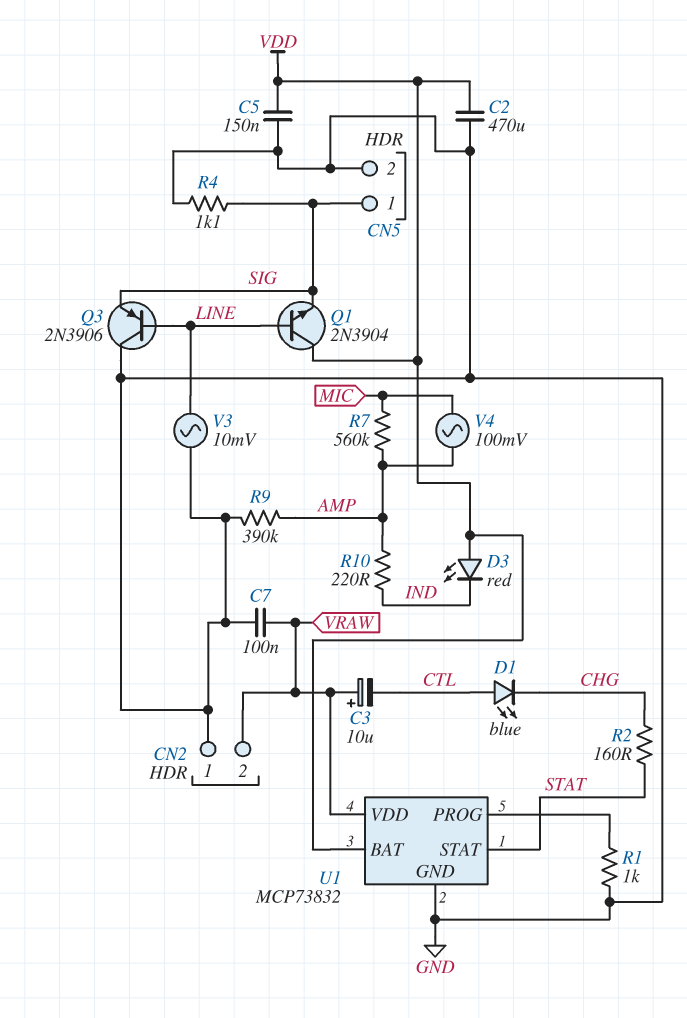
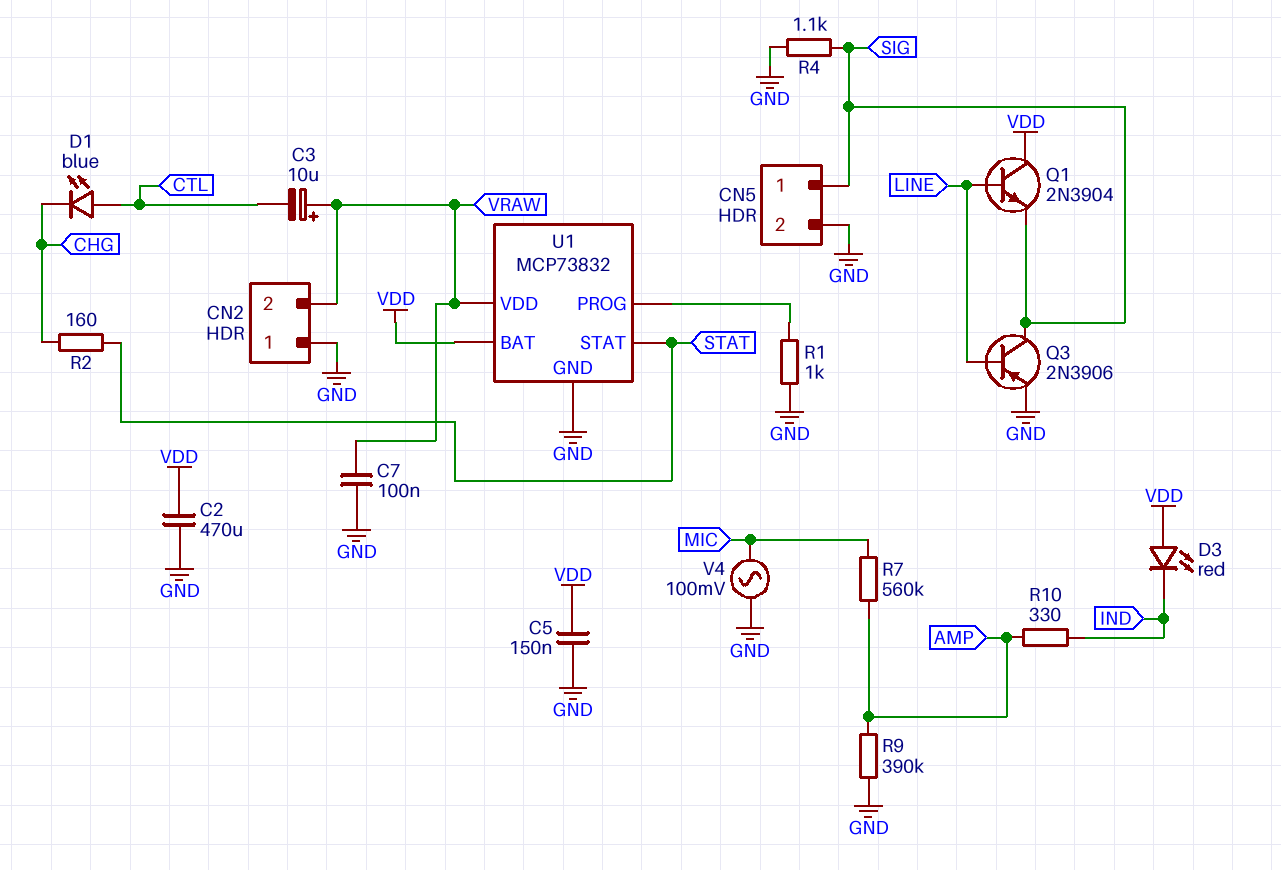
Q3: PNP 2N3906 (B LINE, C GND, E SIG) -> PNP 2N3906 (B LINE, C SIG, E GND)
R10: 220 (AMP, IND) -> 330 (AMP, IND)
V3: AC 10mV (GND, LINE) -> none
V4: AC 100mV (AMP, MIC) -> AC 100mV (GND, MIC)

